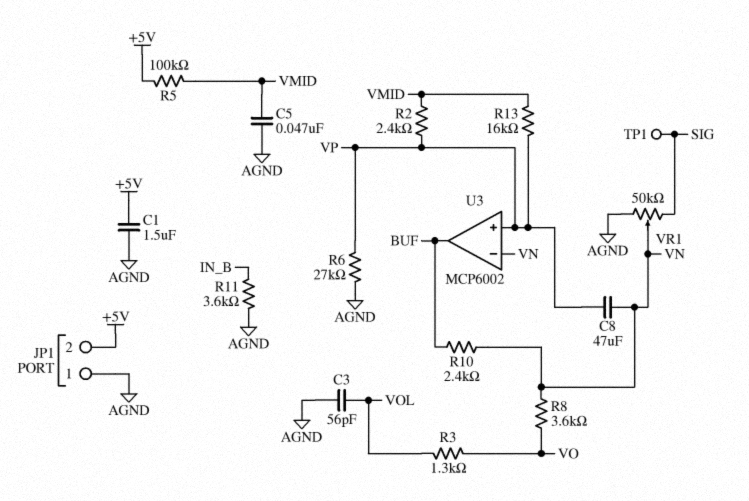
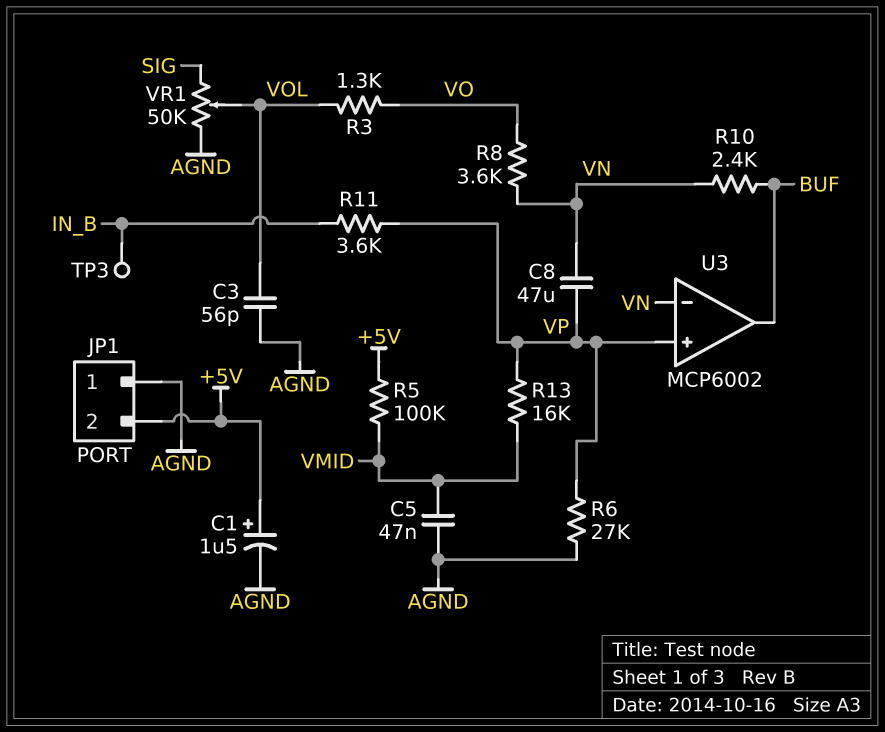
C1: 1.5uF (+5V, AGND) -> 1.5uF (plus +5V, minus AGND)
R2: 2.4k (VMID, VP) -> none
R11: 3.6k (AGND, IN_B) -> 3.6k (IN_B, VP)
TP1: test point (SIG) -> none
TP3: none -> test point (IN_B)
VR1: 50k (AGND, SIG, wiper VN) -> 50k (AGND, SIG, wiper VOL)

